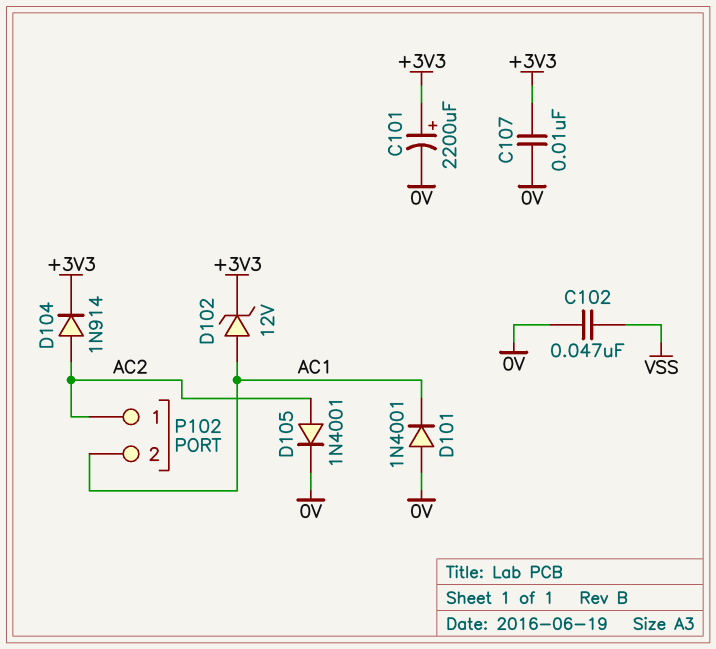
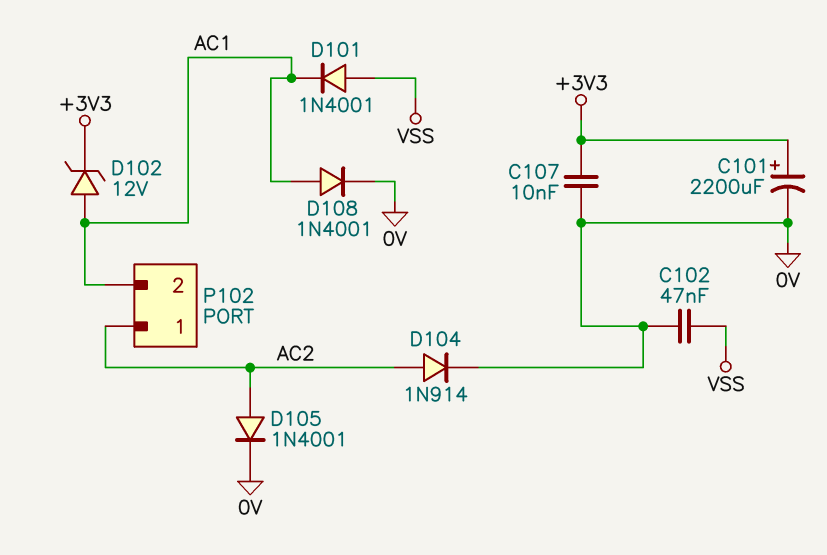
D101: diode 1N4001 (A 0V, K AC1) -> diode 1N4001 (A VSS, K AC1)
D104: diode 1N914 (A AC2, K +3V3) -> diode 1N914 (A AC2, K 0V)
D108: none -> diode 1N4001 (A AC1, K 0V)

